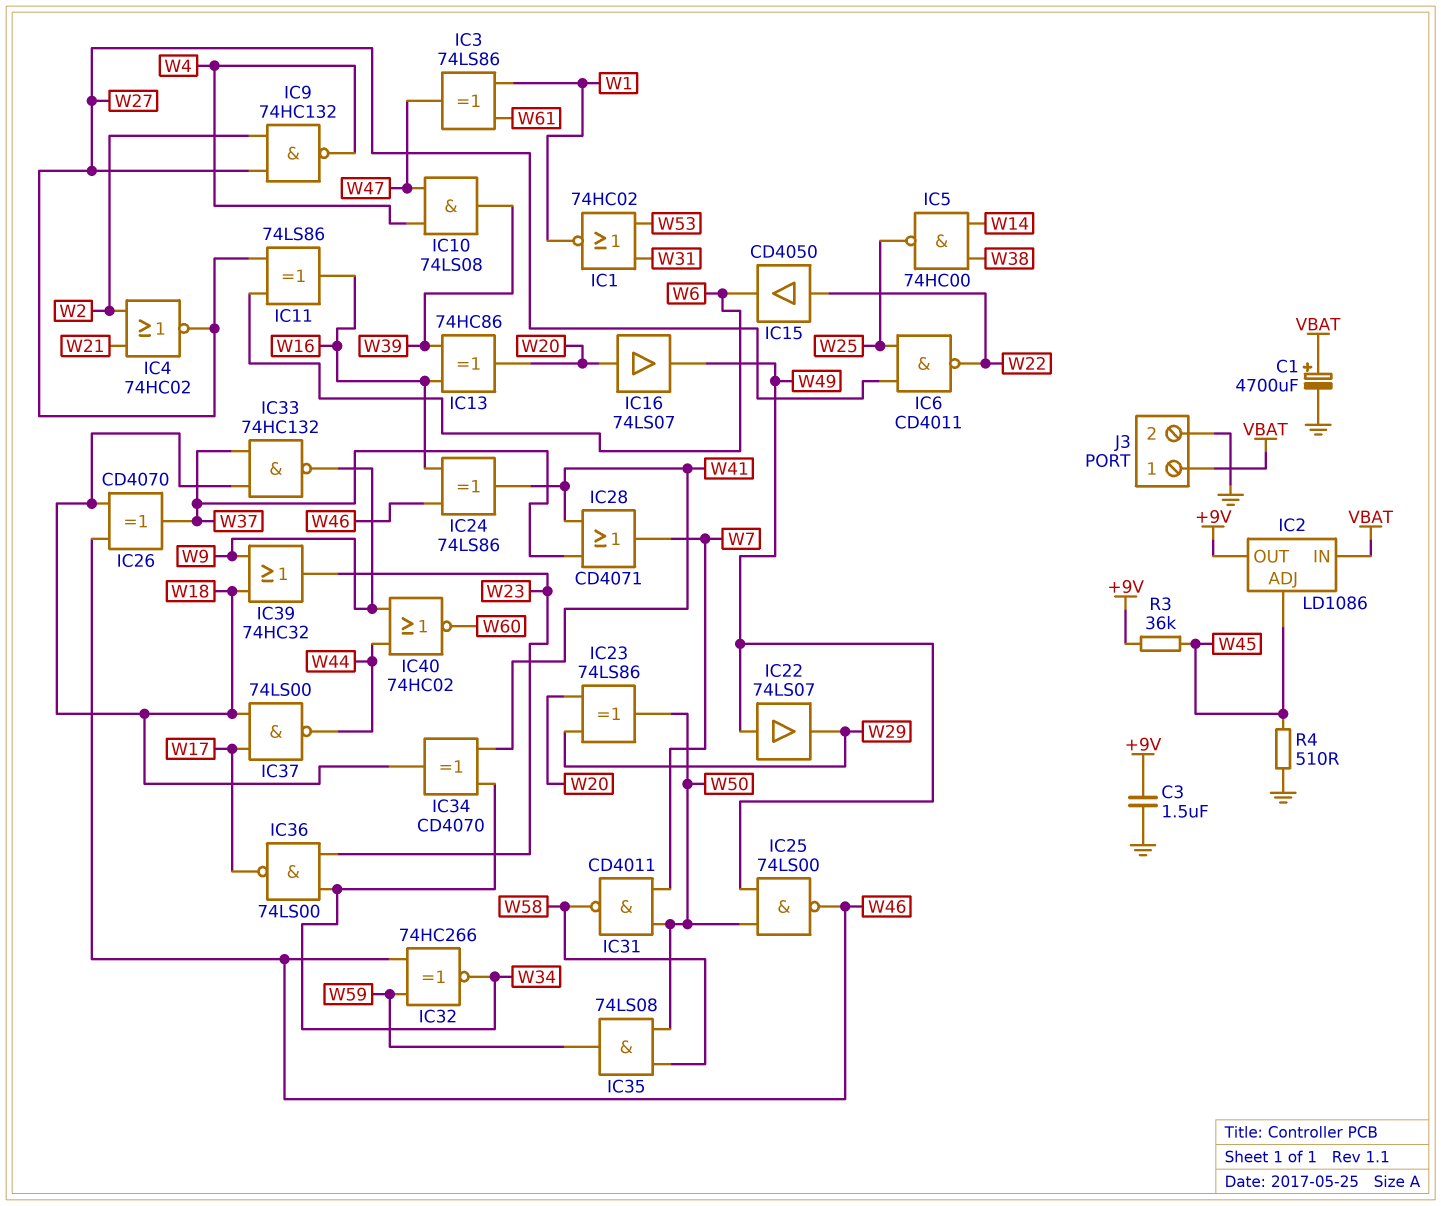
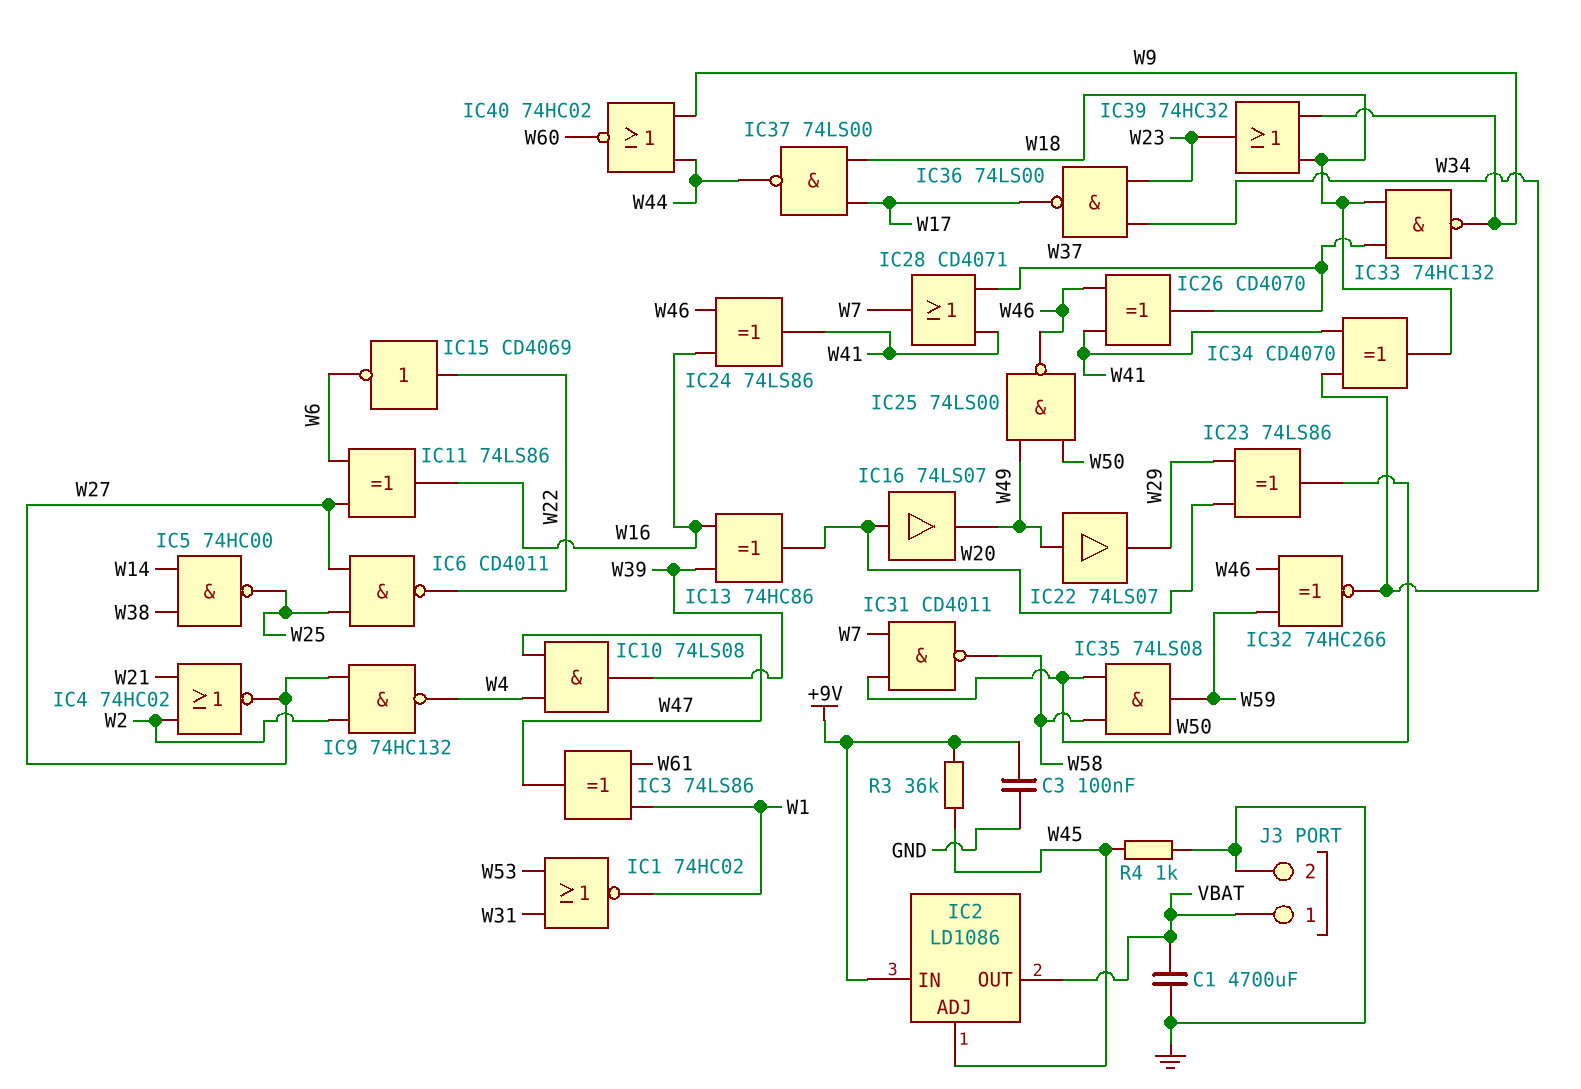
C1: 4700uF (plus VBAT, minus GND) -> 4700uF (GND, VBAT)
C3: 1.5uF (+9V, GND) -> 100nF (+9V, GND)
IC2 pin IN: VBAT -> +9V
IC2 pin OUT: +9V -> VBAT
IC15: buffer CD4050 (in W22, out W6) -> NOT CD4069 (in W22, out W6)
IC26: XOR CD4070 (in W18, in W46, out W37) -> XOR CD4070 (in W41, in W46, out W37)
R4: 510 (GND, W45) -> 1k (GND, W45)

